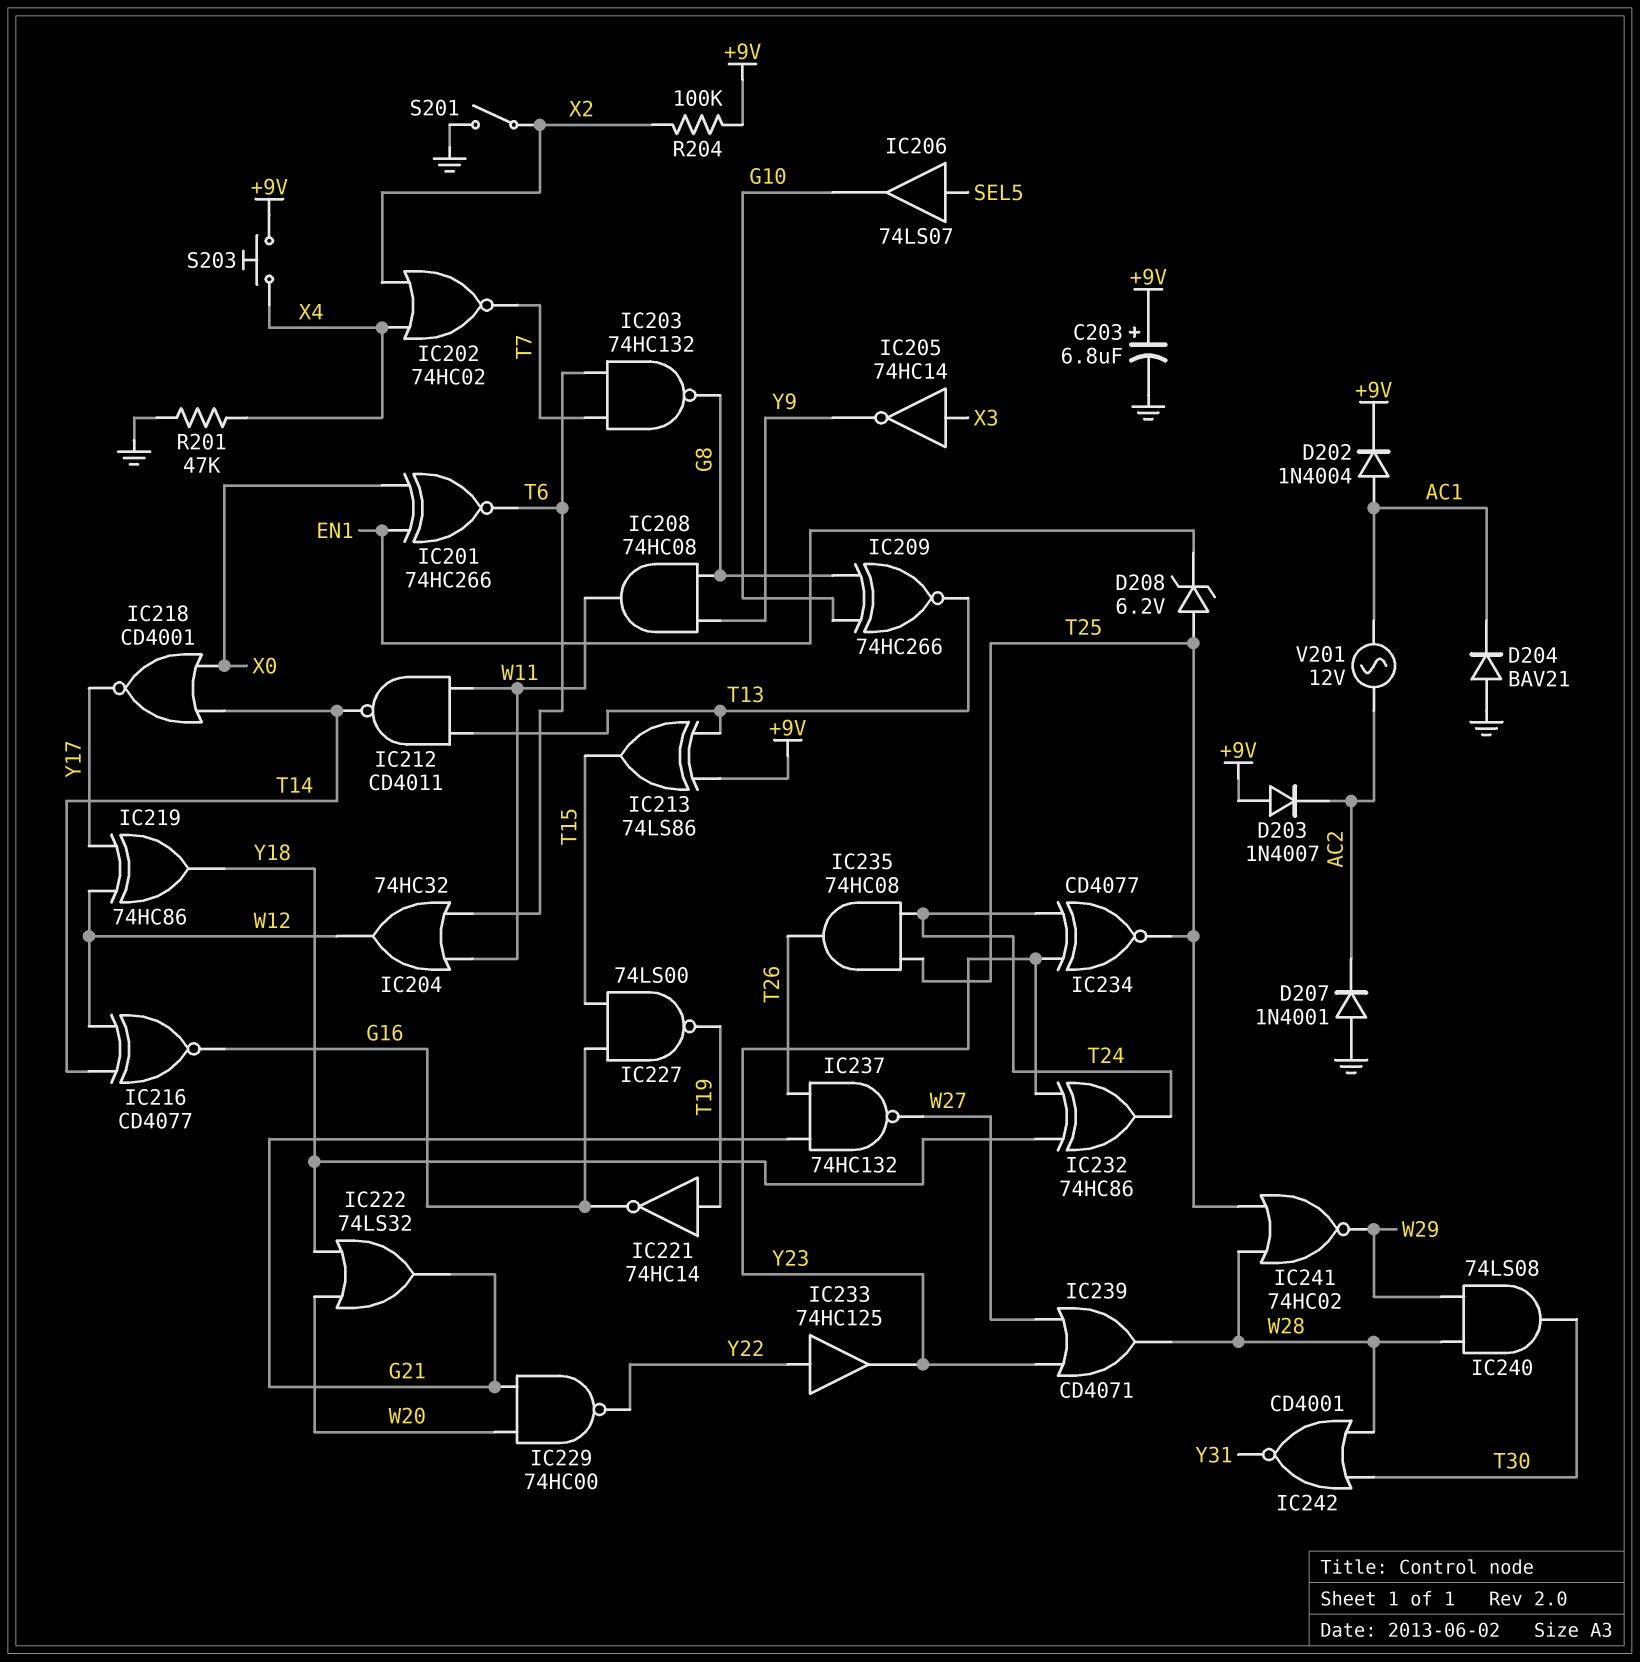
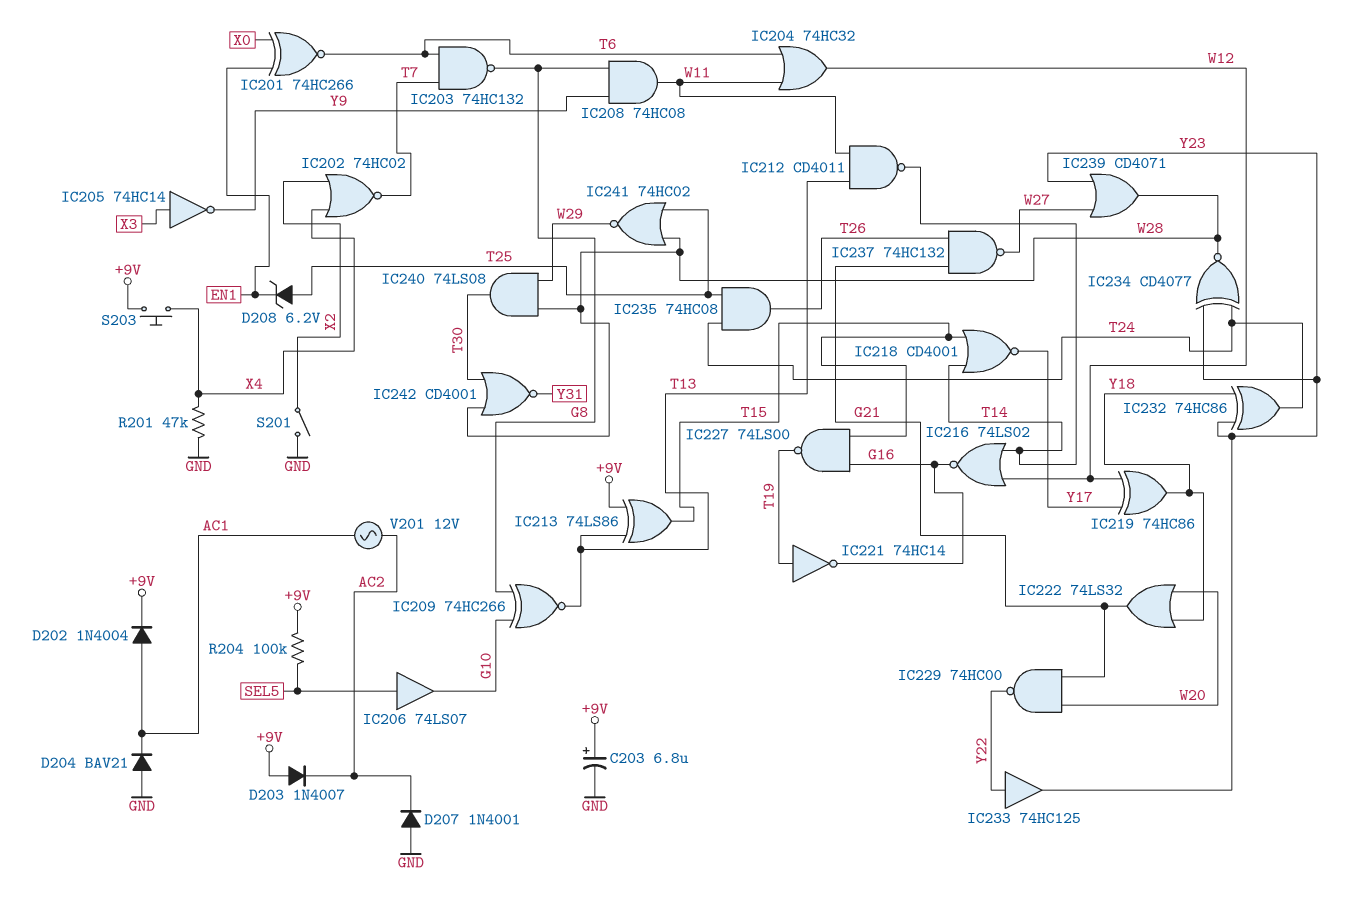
IC216: XNOR CD4077 (in T14, in W12, out G16) -> NOR 74LS02 (in T14, in W12, out G16)
IC218: NOR CD4001 (in T14, in X0, out Y17) -> NOR CD4001 (in T14, in T15, out Y17)
IC234: XNOR CD4077 (in T24, in Y23, out T25) -> XNOR CD4077 (in T24, in Y23, out W28)
R204: 100k (+9V, X2) -> 100k (+9V, SEL5)

